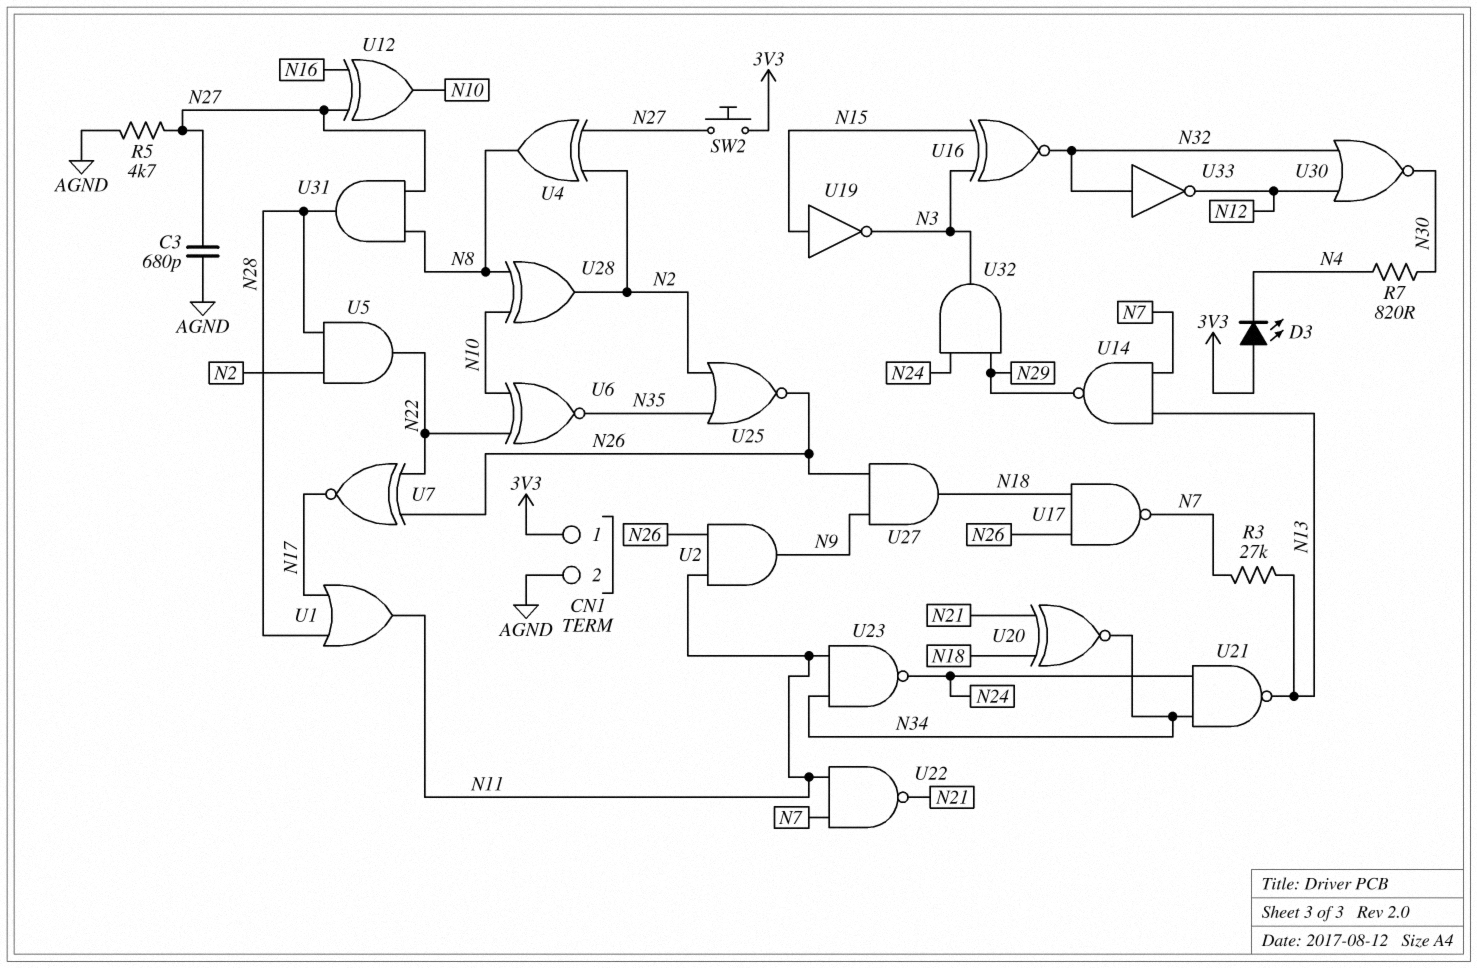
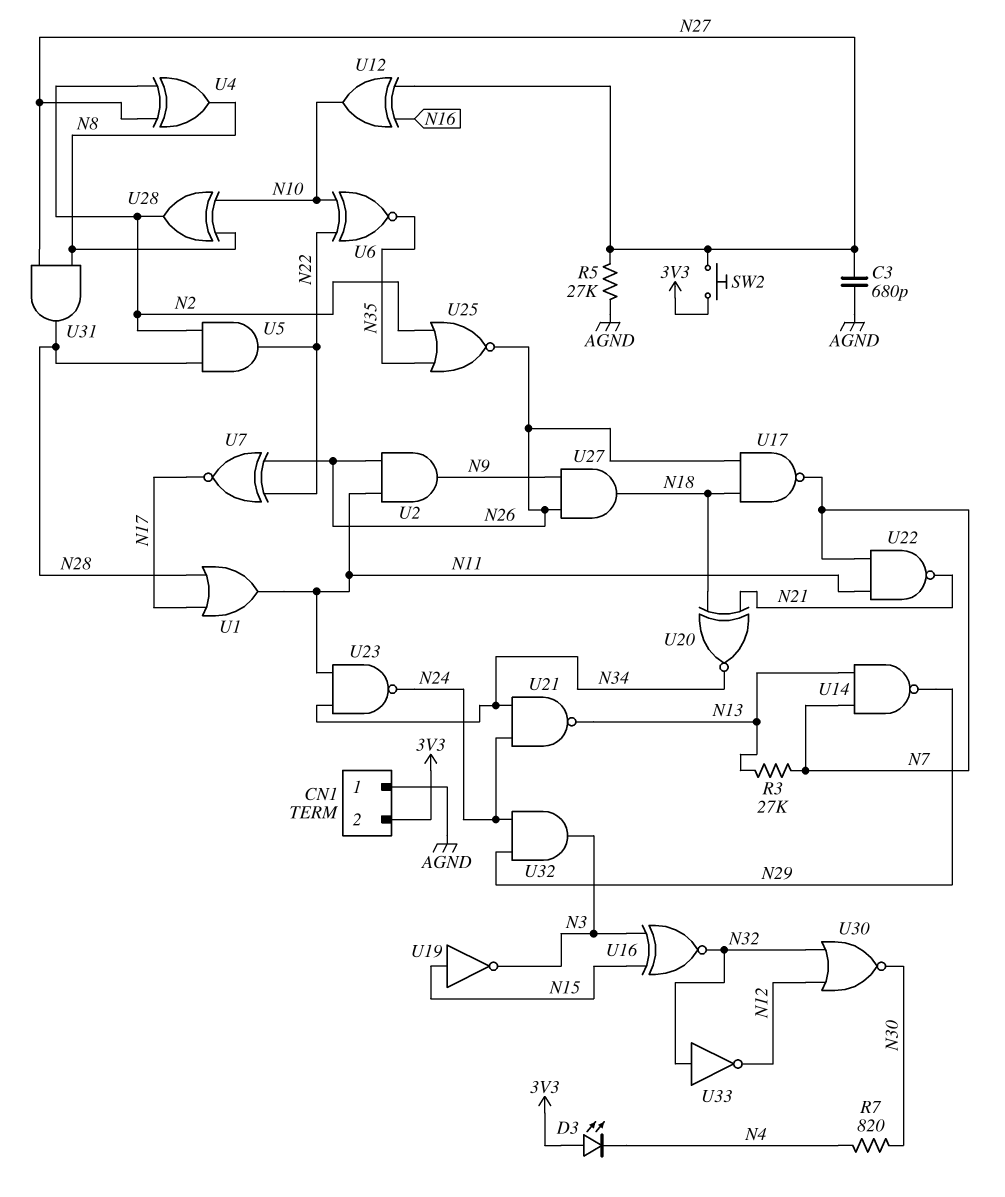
CN1 pin 1: 3V3 -> AGND
CN1 pin 2: AGND -> 3V3
R5: 4.7k (AGND, N27) -> 27k (AGND, N27)

